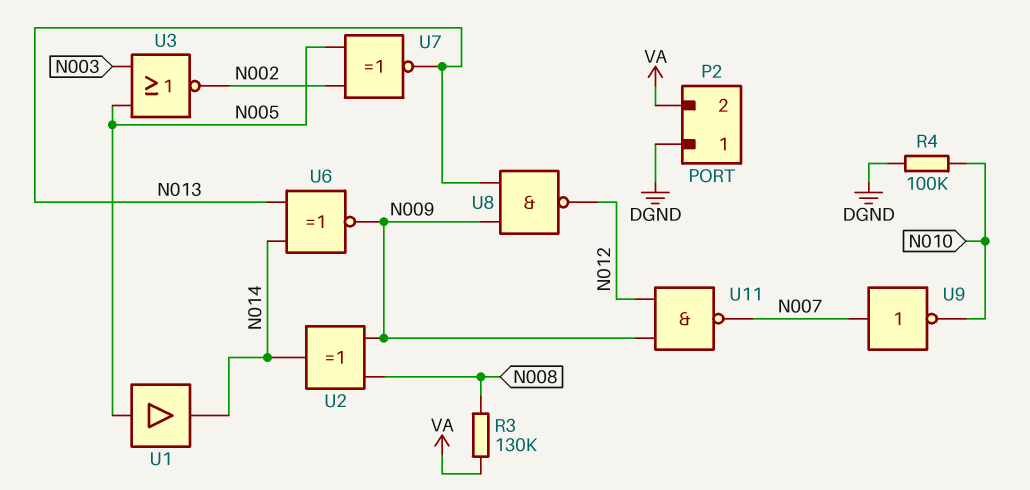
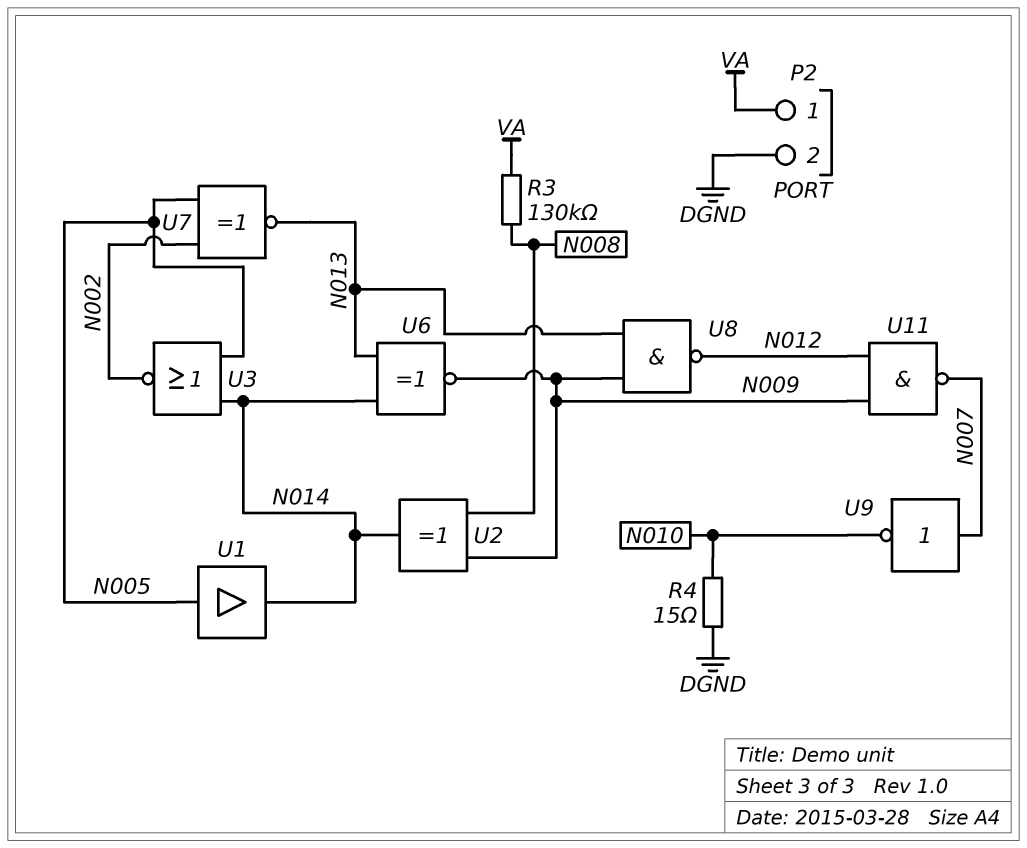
P2 pin 1: DGND -> VA
P2 pin 2: VA -> DGND
R4: 100k (DGND, N010) -> 15 (DGND, N010)
U3: NOR (in N003, in N005, out N002) -> NOR (in N005, in N014, out N002)

